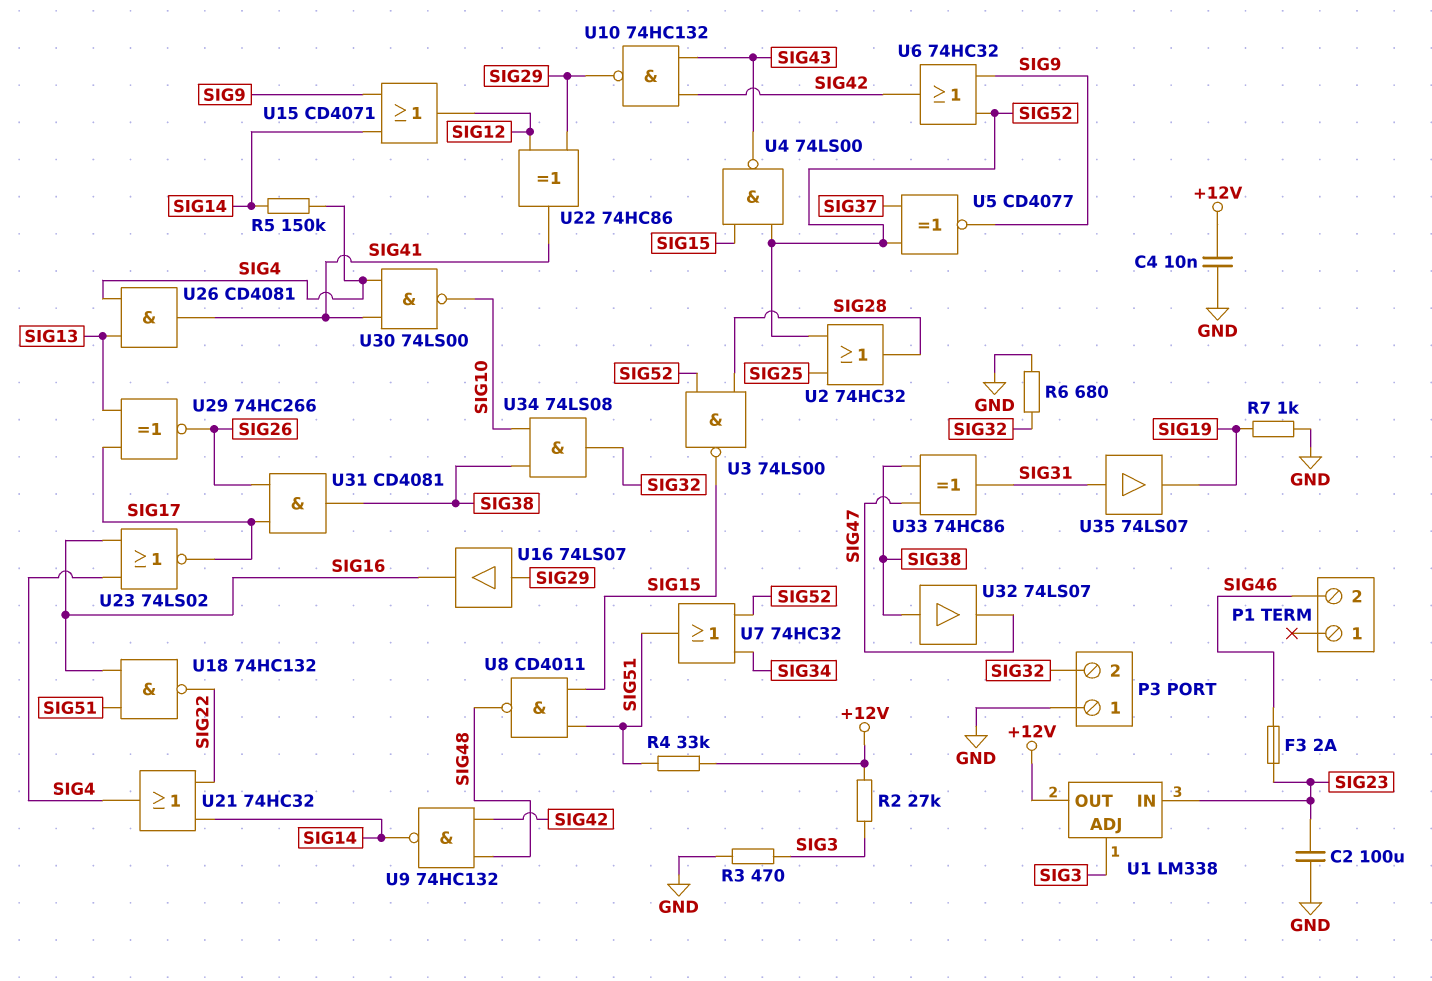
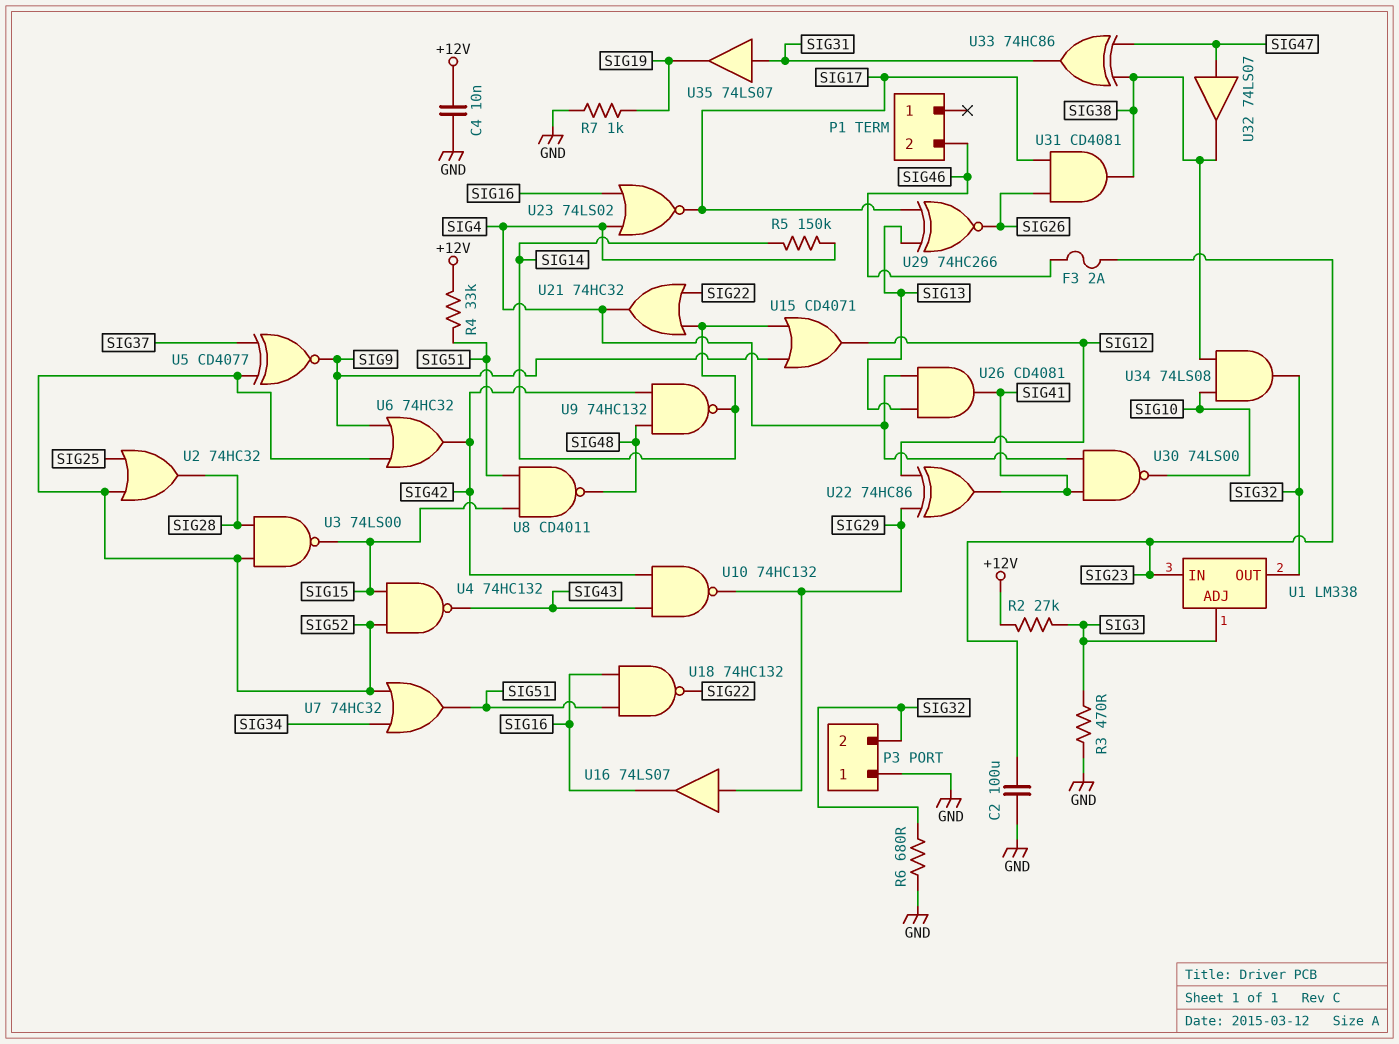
U1 pin OUT: +12V -> SIG32
U4: NAND 74LS00 (in SIG15, in SIG52, out SIG43) -> NAND 74HC132 (in SIG15, in SIG52, out SIG43)
U32: buffer 74LS07 (in SIG38, out SIG47) -> buffer 74LS07 (in SIG47, out SIG38)

